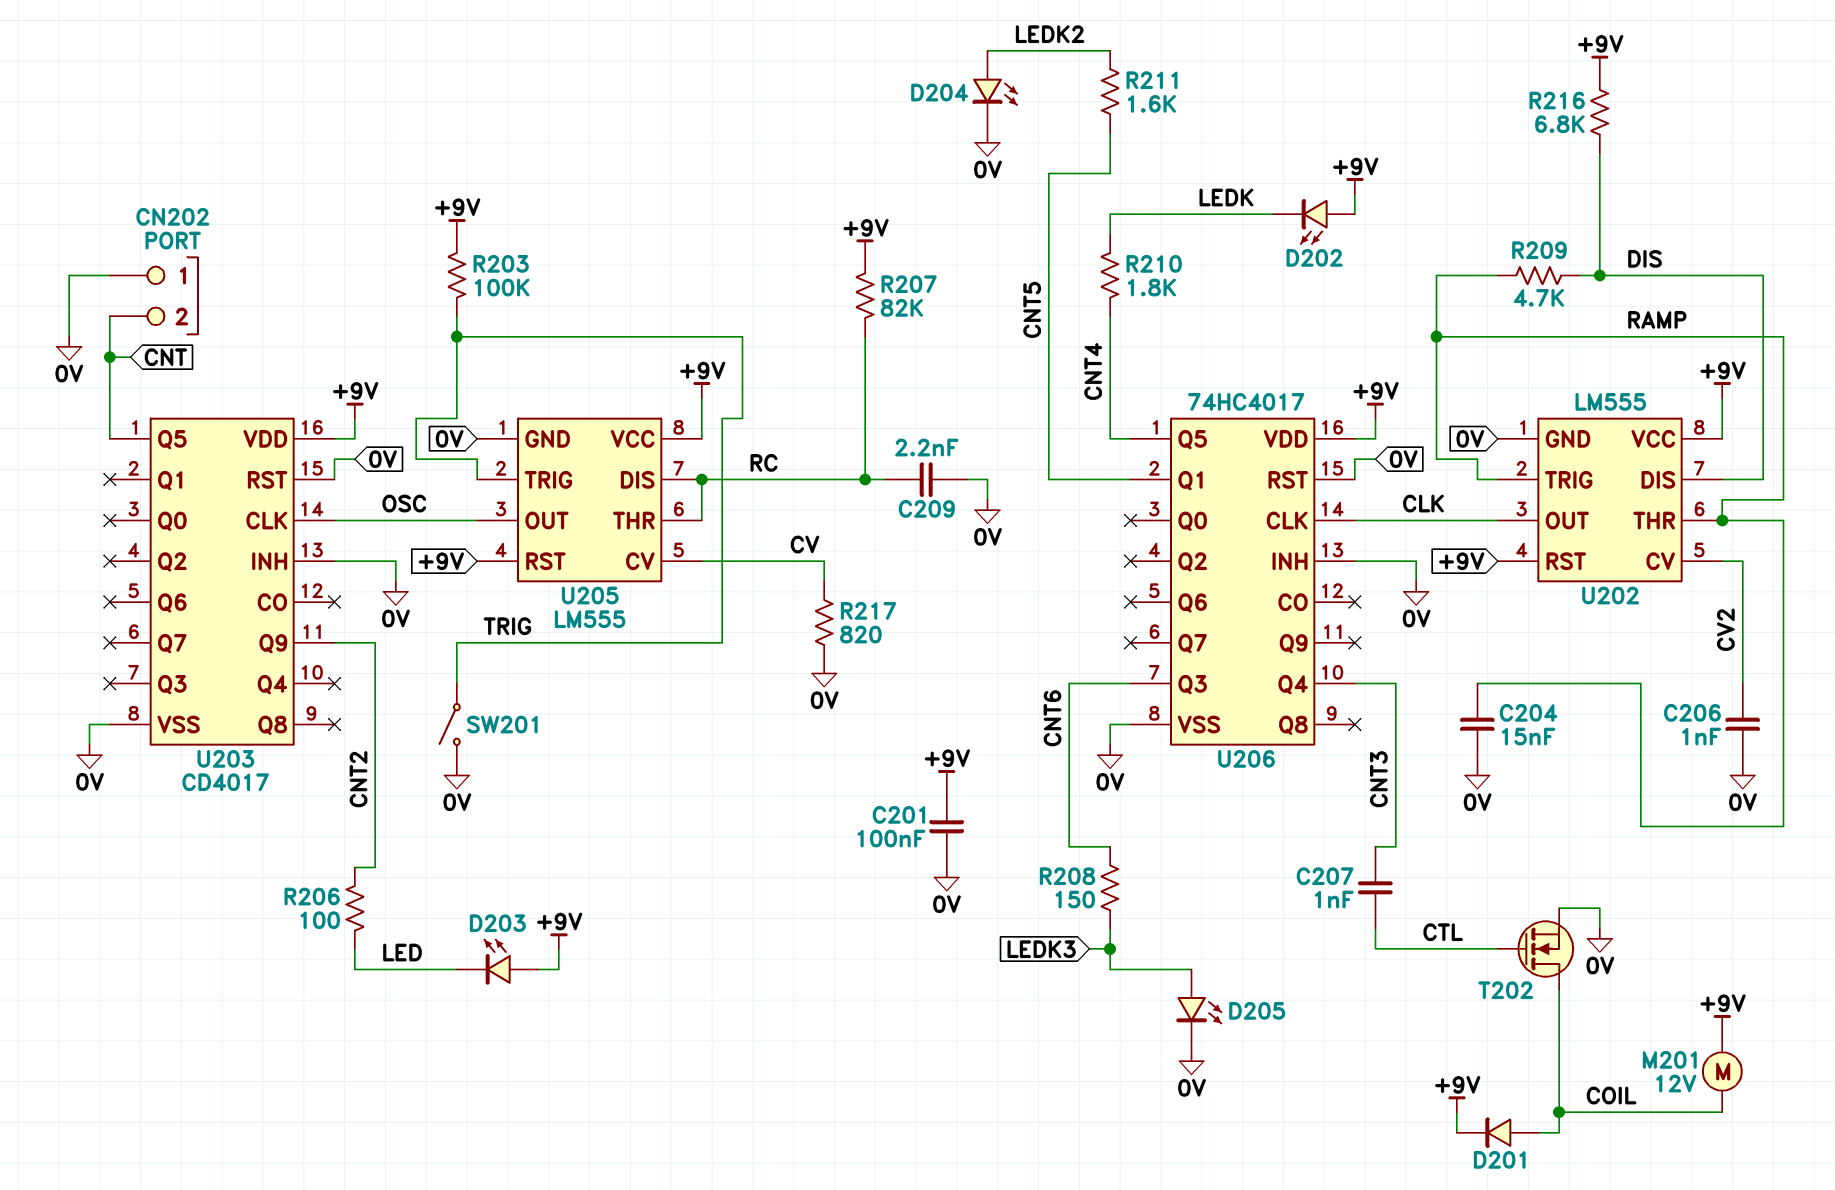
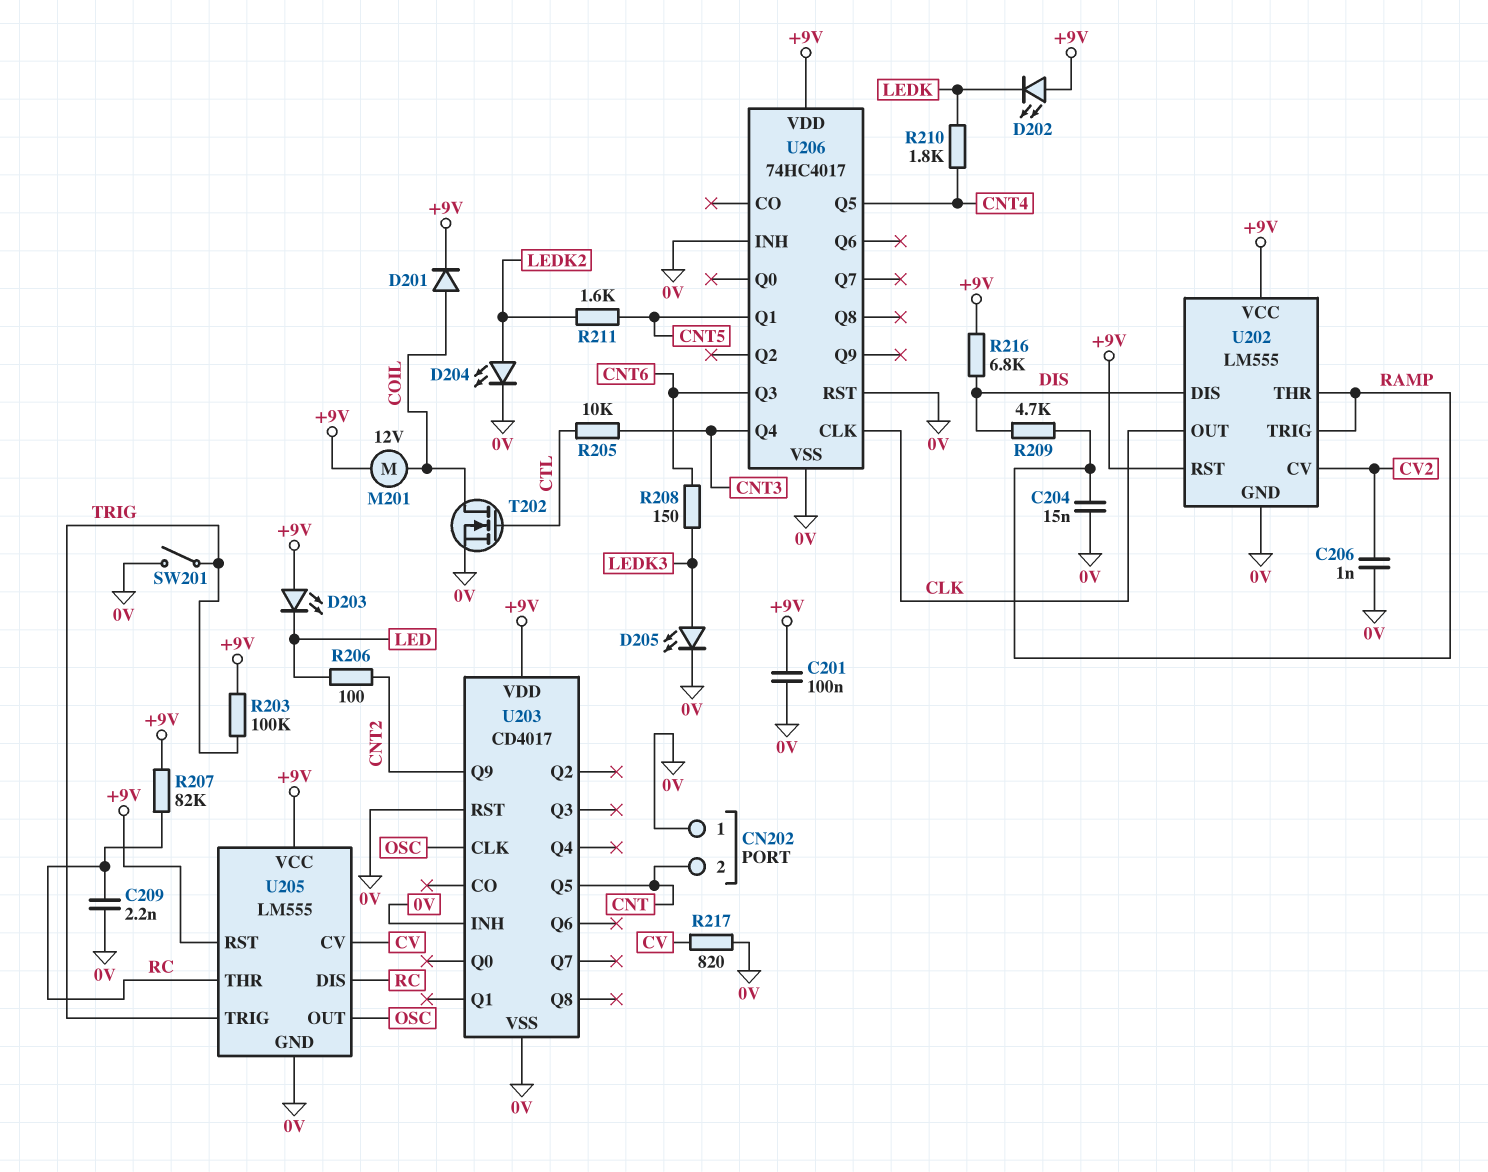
C207: 1nF (CNT3, CTL) -> none
R205: none -> 10k (CNT3, CTL)

